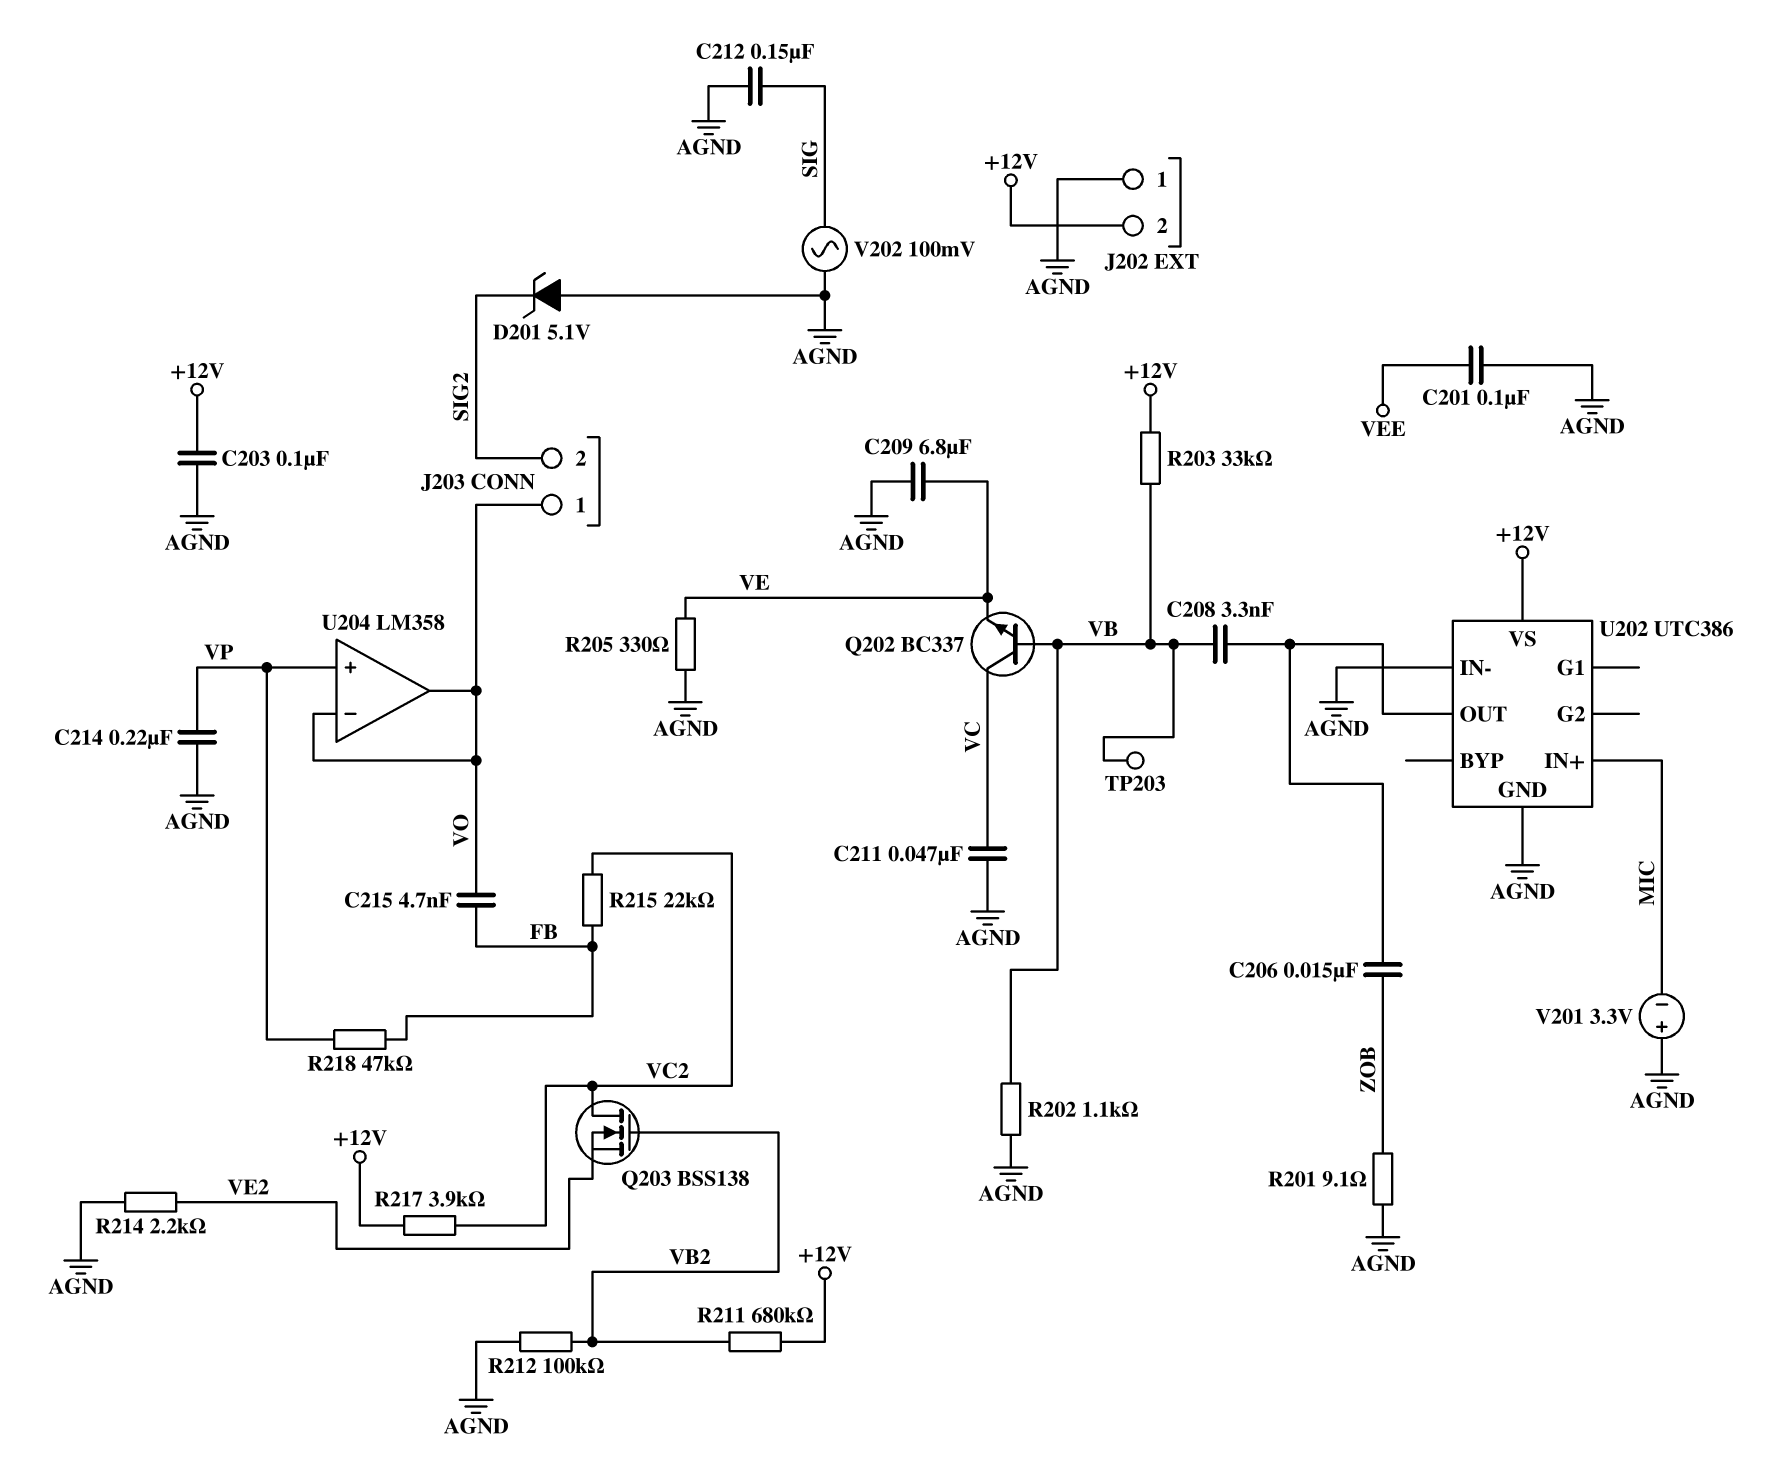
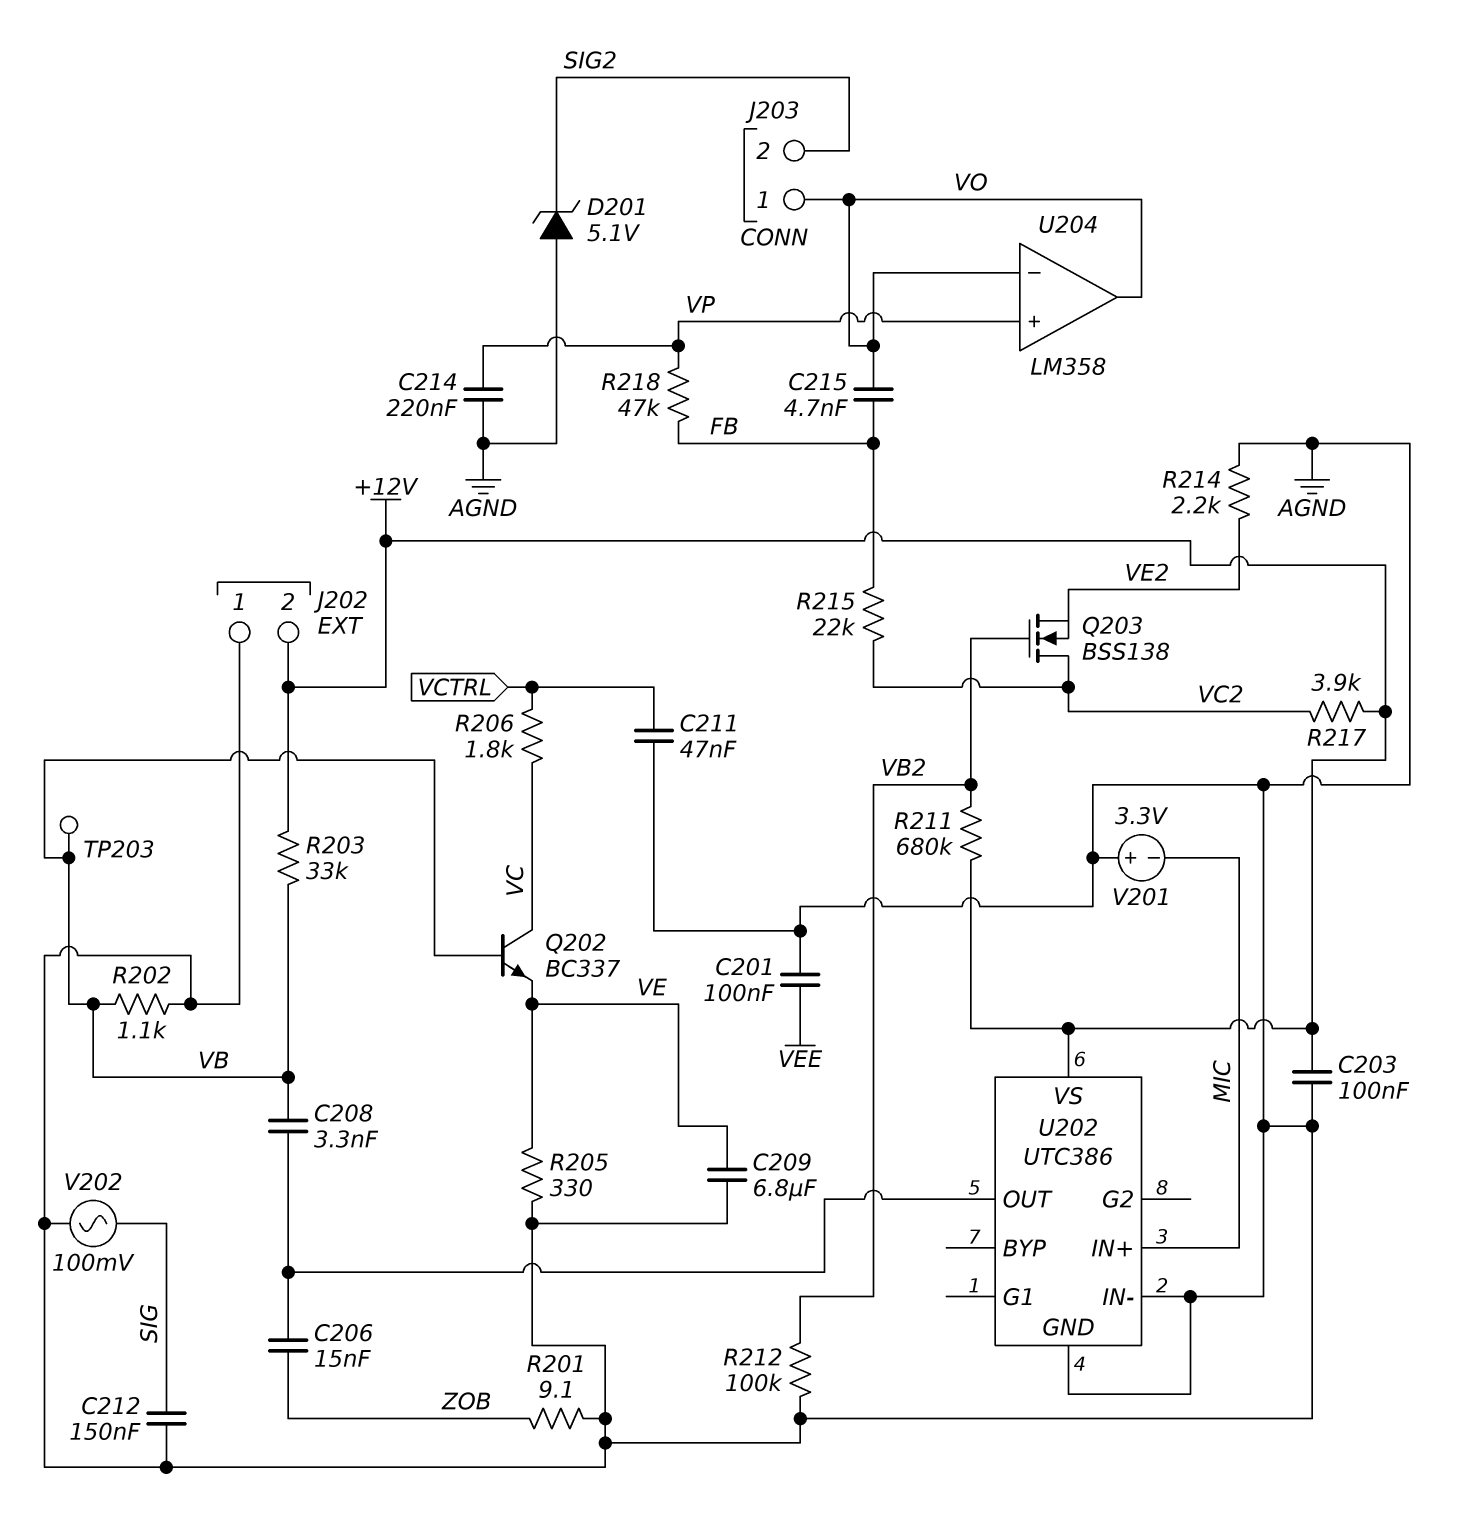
C211: 47nF (AGND, VC) -> 47nF (AGND, VCTRL)
R206: none -> 1.8k (VC, VCTRL)

